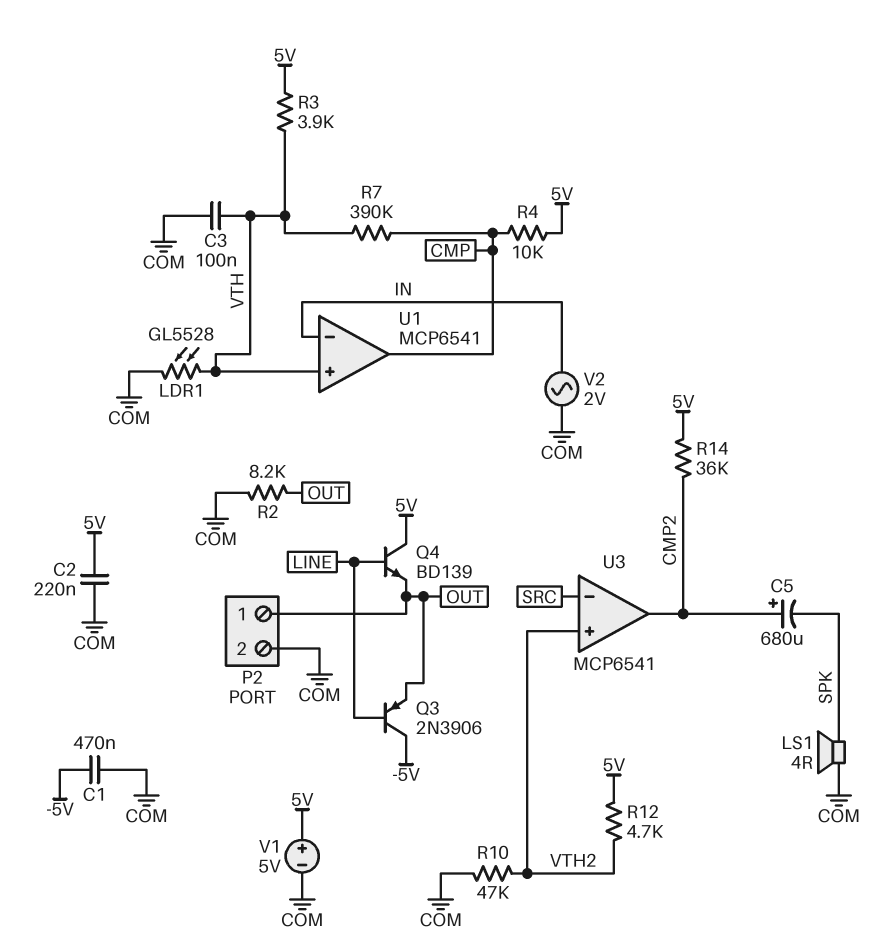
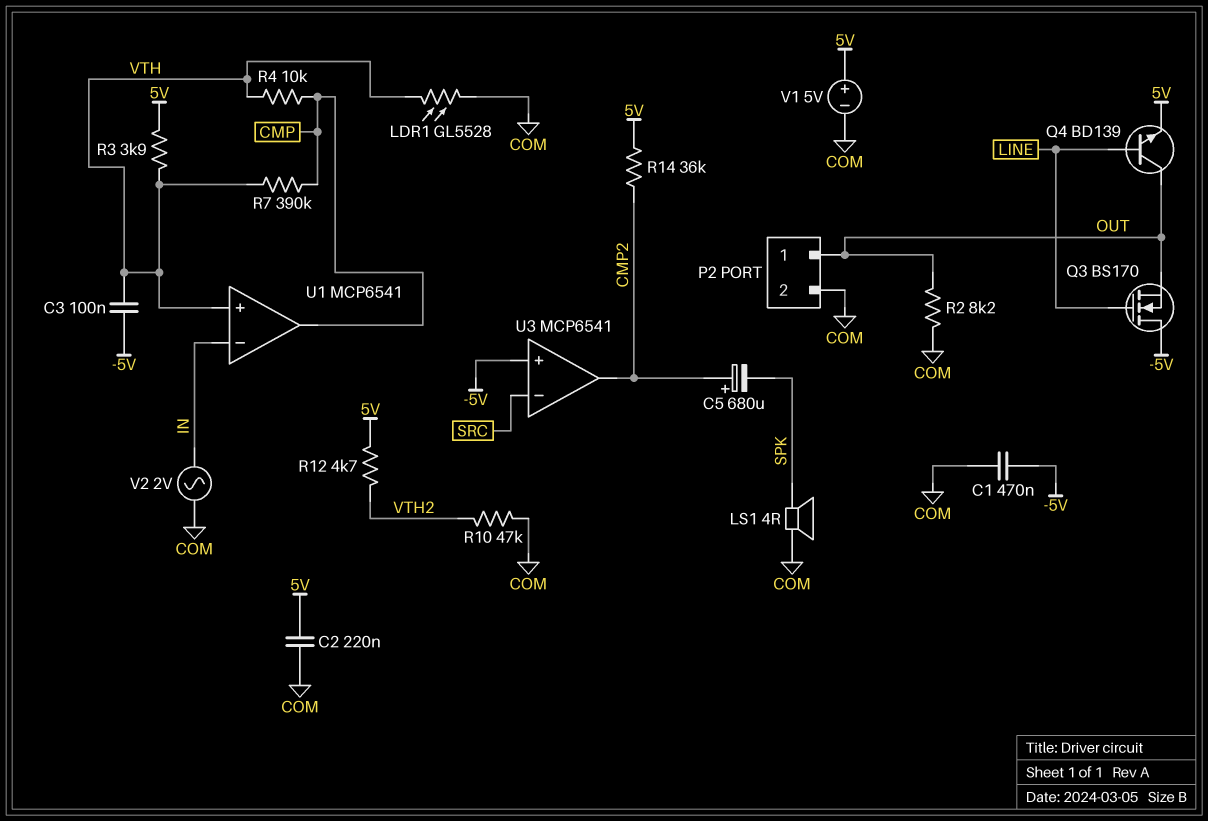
C3: 100nF (COM, VTH) -> 100nF (-5V, VTH)
Q3: PNP 2N3906 (B LINE, C -5V, E OUT) -> NMOS BS170 (G LINE, D -5V, S OUT)
Q4: NPN BD139 (B LINE, C 5V, E OUT) -> NPN BD139 (B LINE, C OUT, E 5V)
R4: 10k (5V, CMP) -> 10k (CMP, VTH)
U3 pin in+: VTH2 -> -5V

